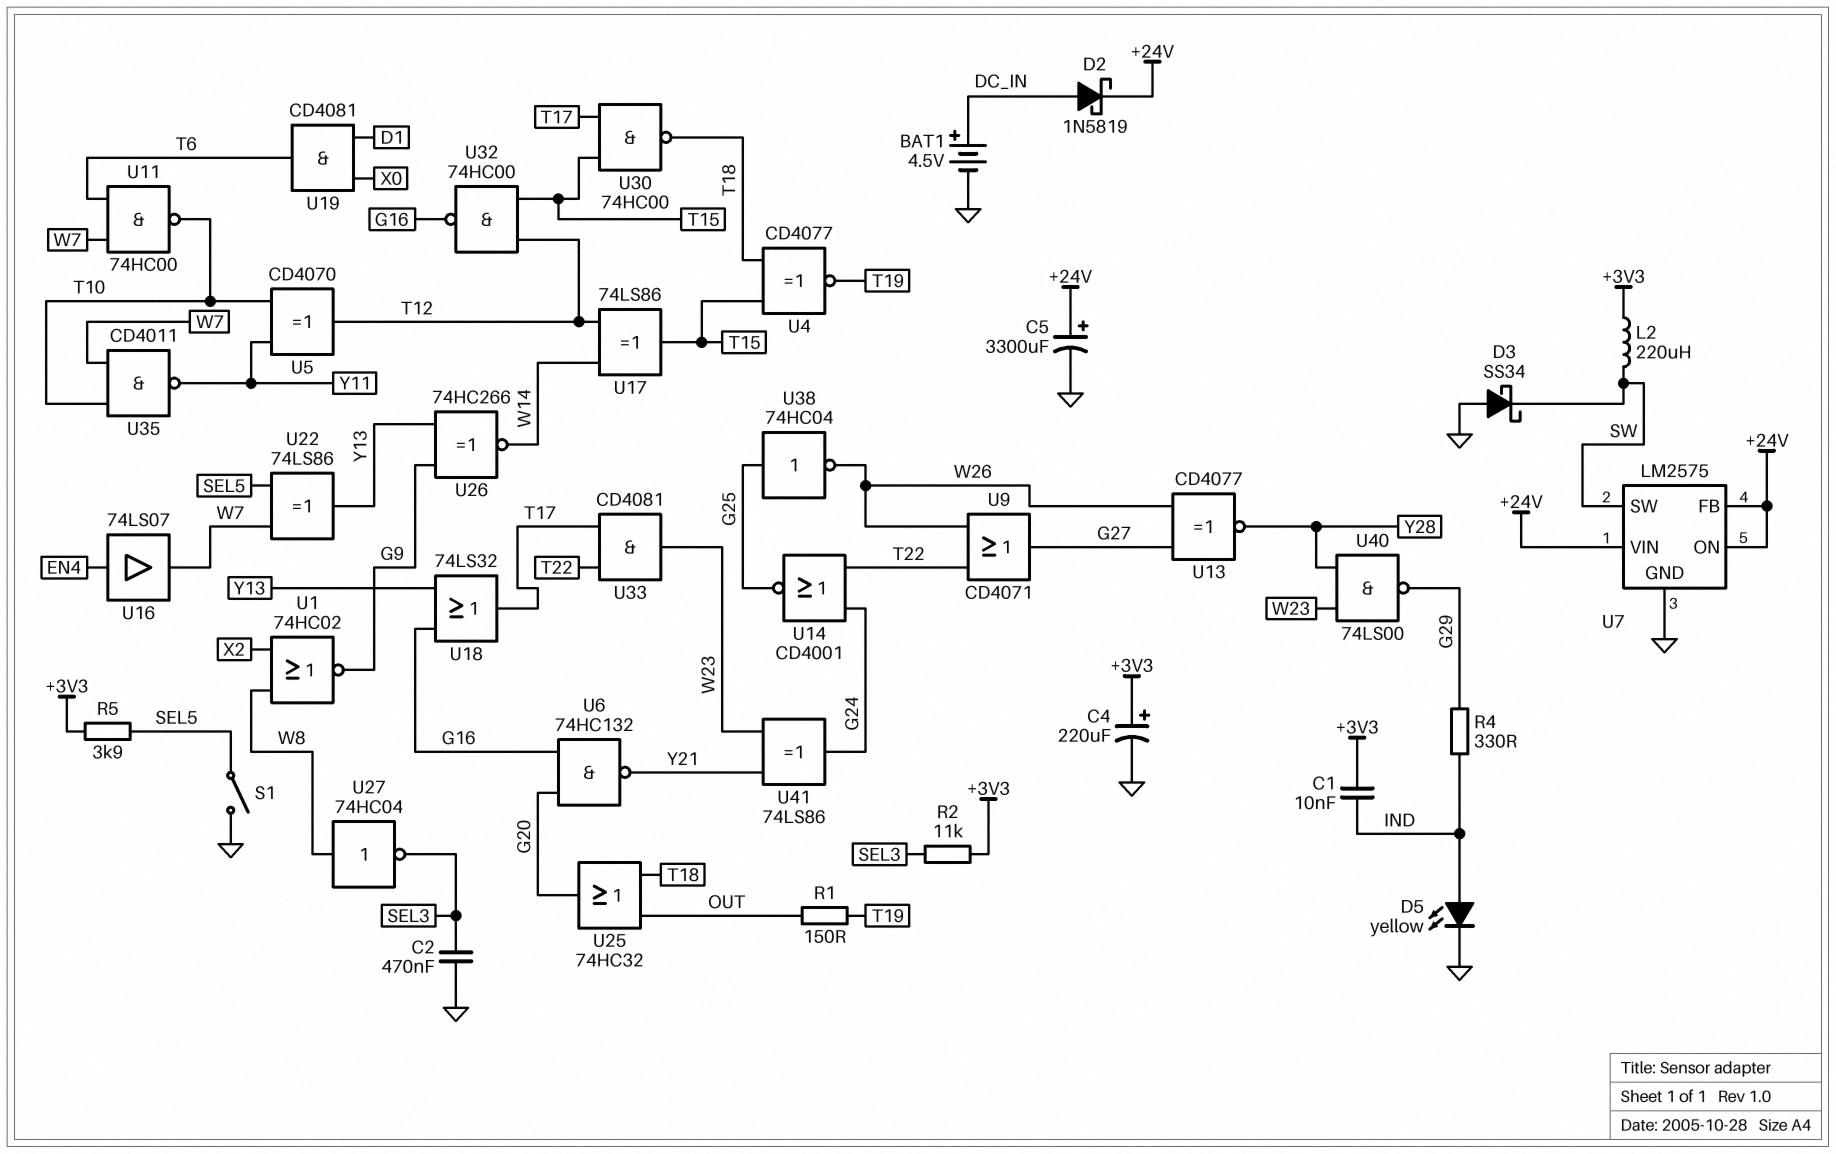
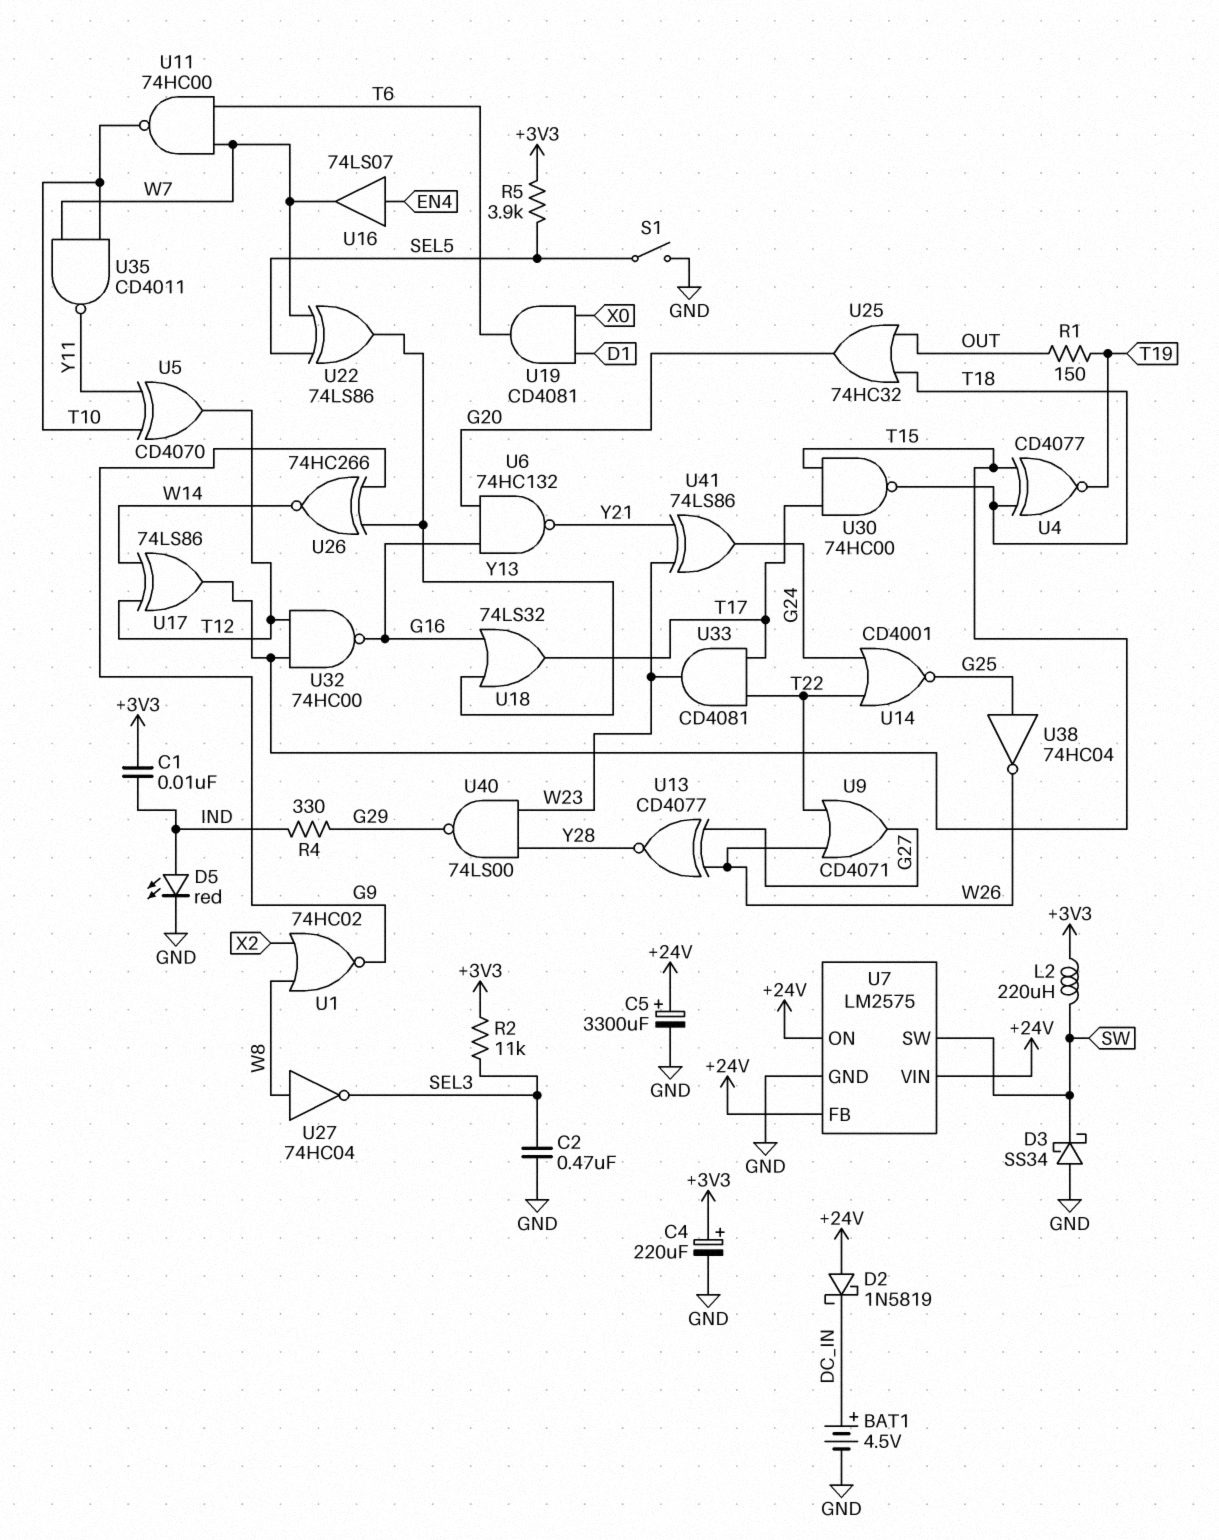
D2: schottky 1N5819 (A DC_IN, K +24V) -> schottky 1N5819 (A +24V, K DC_IN)
D5: LED yellow (A IND, K GND) -> LED red (A IND, K GND)

